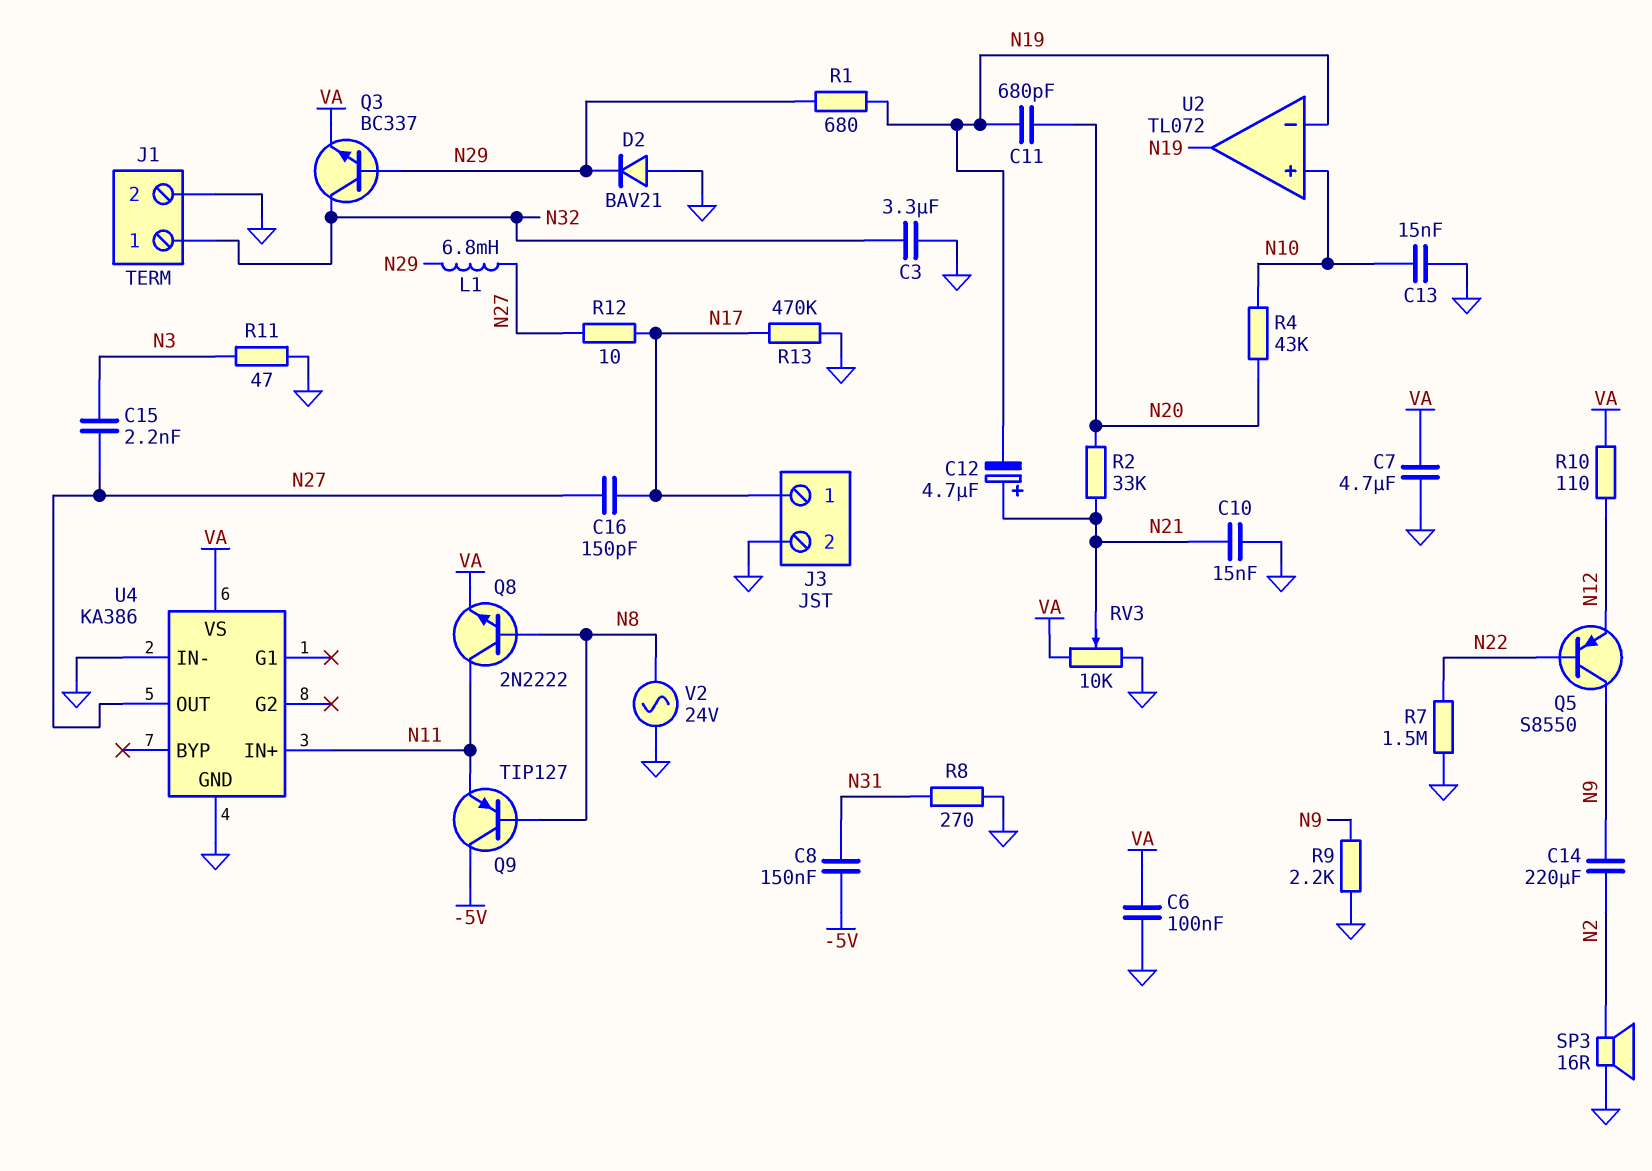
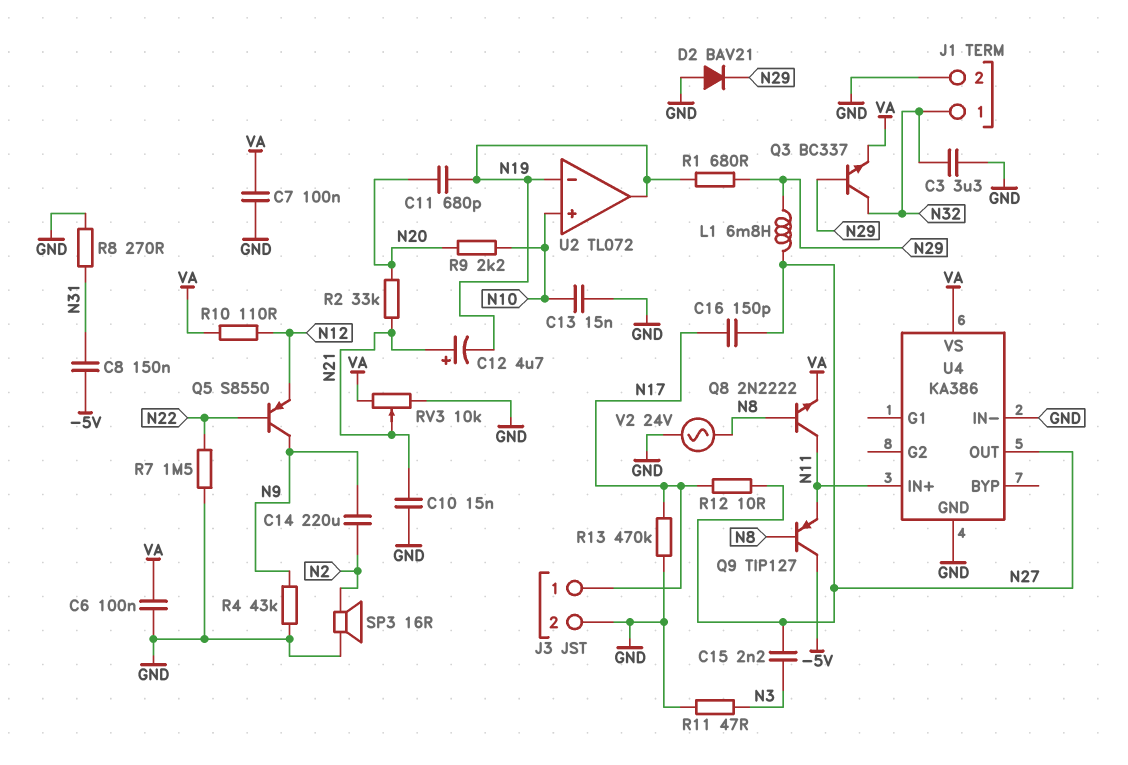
C7: 4.7uF (GND, VA) -> 100nF (GND, VA)
R4: 43k (N10, N20) -> 43k (GND, N9)
R9: 2.2k (GND, N9) -> 2.2k (N10, N20)

